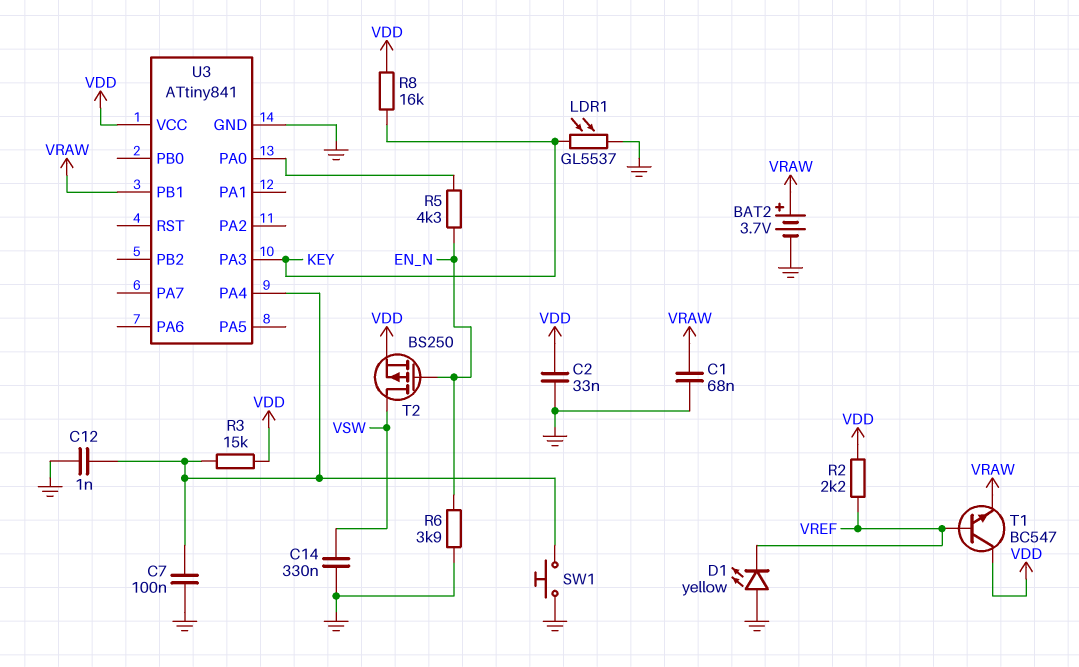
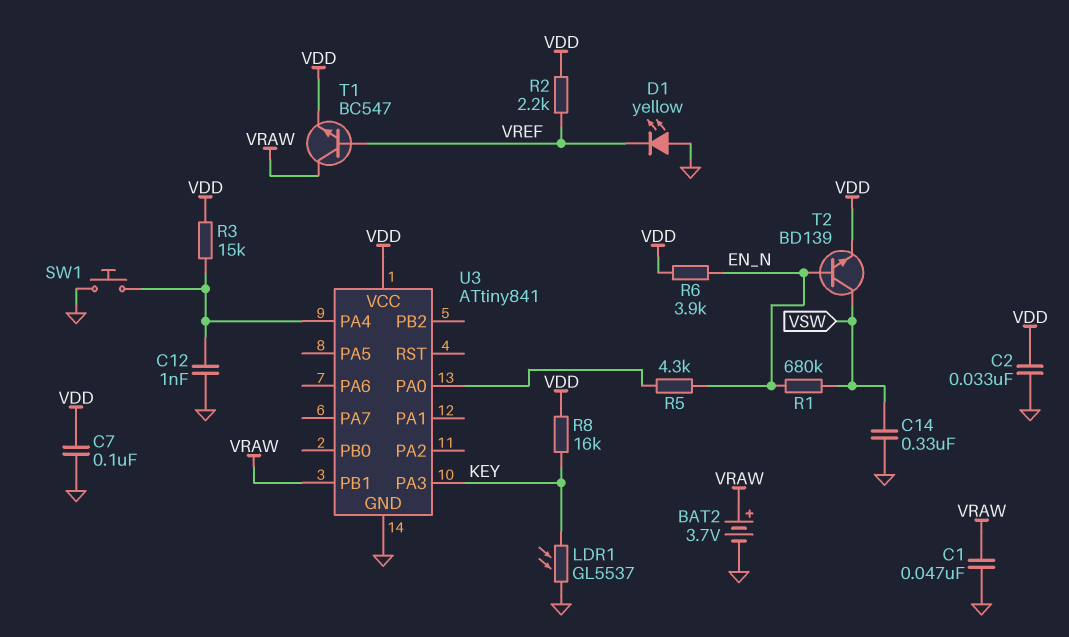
C1: 68nF (GND, VRAW) -> 47nF (GND, VRAW)
C7: 100nF (GND, U3/PA4) -> 100nF (GND, VDD)
R1: none -> 680k (EN_N, VSW)
R6: 3.9k (EN_N, GND) -> 3.9k (EN_N, VDD)
T1: NPN BC547 (B VREF, C VDD, E VRAW) -> NPN BC547 (B VREF, C VRAW, E VDD)
T2: PMOS BS250 (G EN_N, D VSW, S VDD) -> NPN BD139 (B EN_N, C VSW, E VDD)

